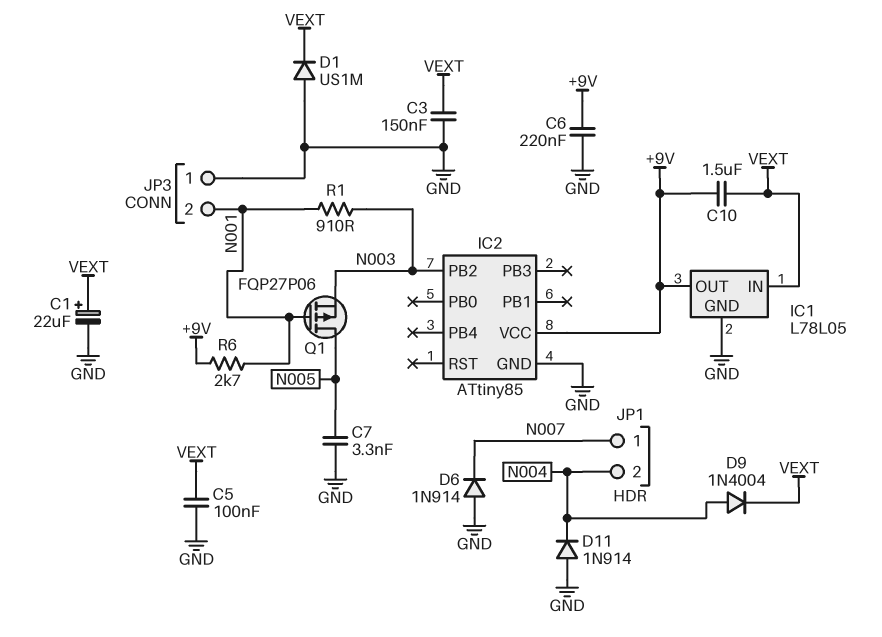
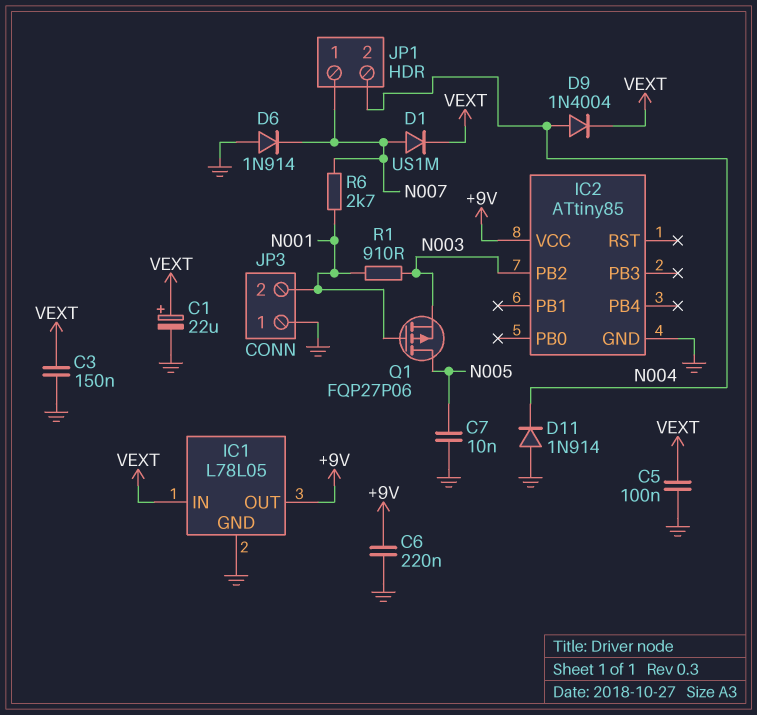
C7: 3.3nF (GND, N005) -> 10nF (GND, N005)
C10: 1.5uF (+9V, VEXT) -> none
D1: diode US1M (A GND, K VEXT) -> diode US1M (A N007, K VEXT)
R6: 2.7k (+9V, N001) -> 2.7k (N001, N007)

